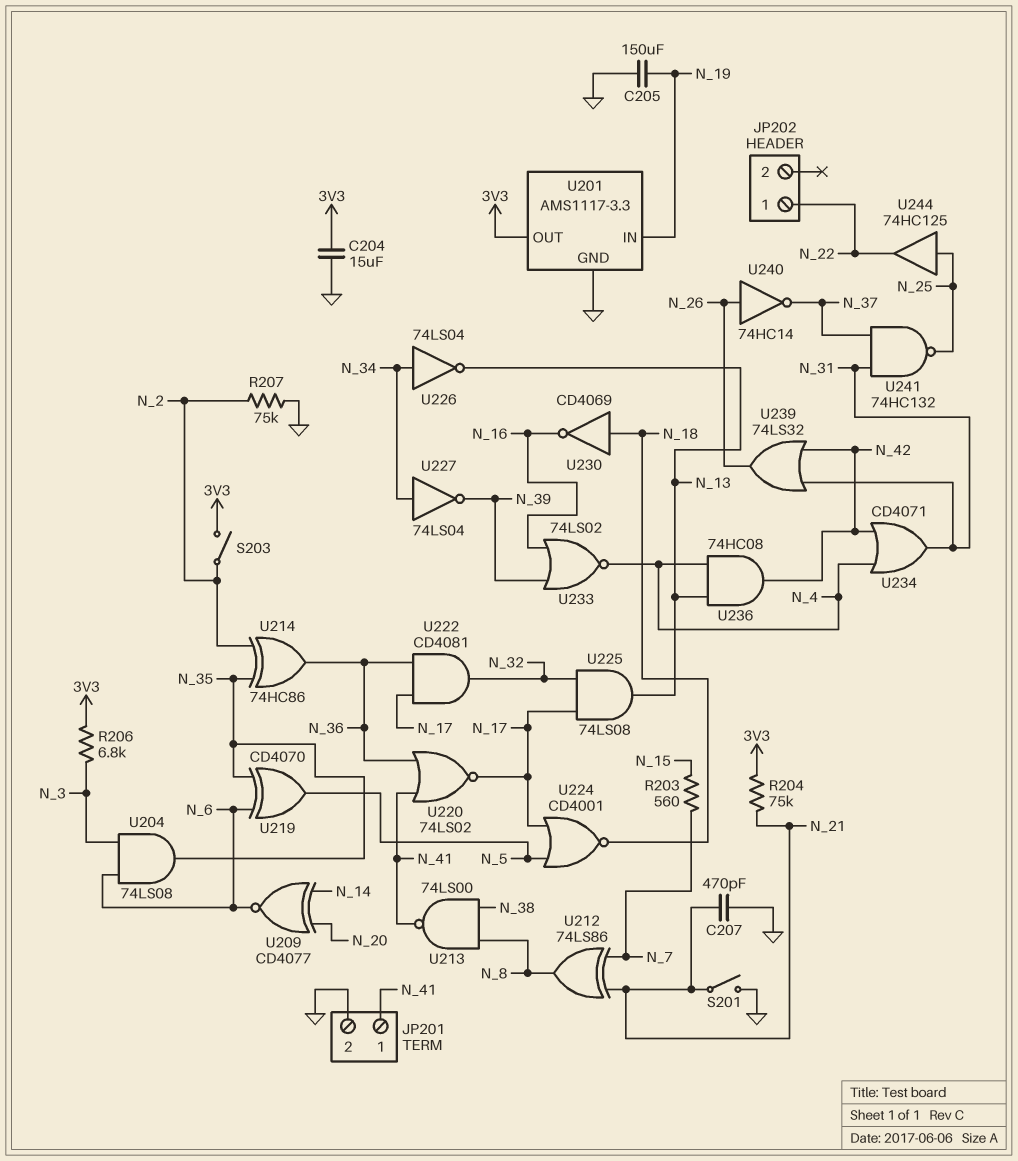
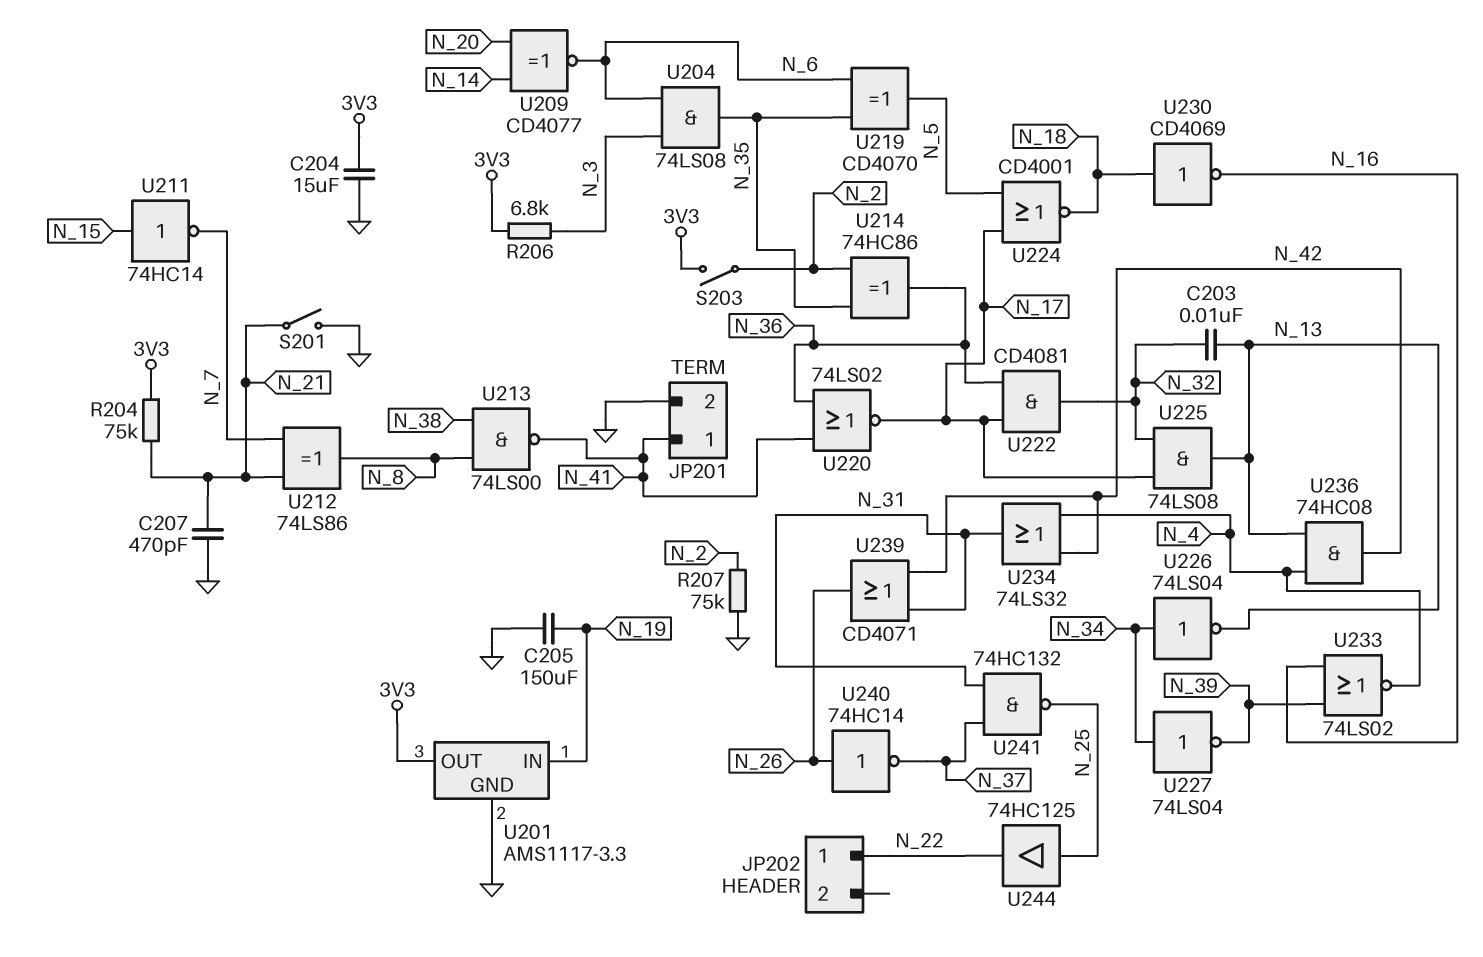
C203: none -> 10nF (N_13, N_32)
R203: 560 (N_7, N_15) -> none
U211: none -> NOT 74HC14 (in N_15, out N_7)
U234: OR CD4071 (in N_4, in N_42, out N_31) -> OR 74LS32 (in N_4, in N_42, out N_31)
U239: OR 74LS32 (in N_31, in N_42, out N_26) -> OR CD4071 (in N_31, in N_42, out N_26)

